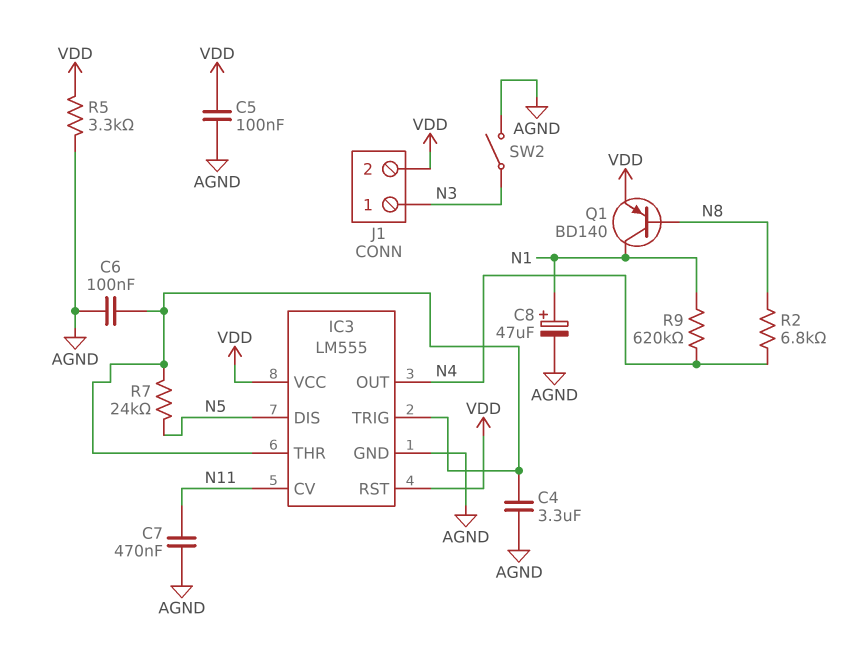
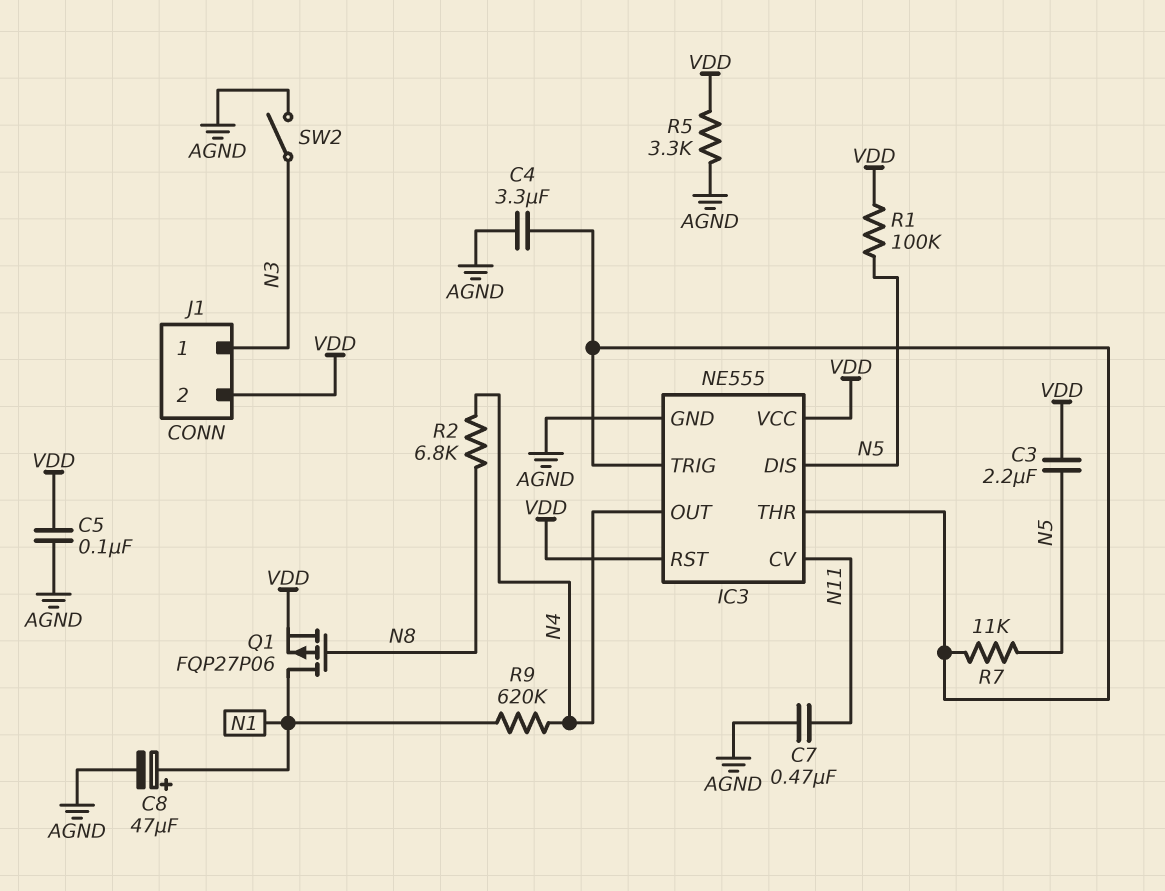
C3: none -> 2.2uF (N5, VDD)
C6: 100nF (AGND, IC3/THR) -> none
IC3: LM555 -> NE555
Q1: PNP BD140 (B N8, C N1, E VDD) -> PMOS FQP27P06 (G N8, D N1, S VDD)
R1: none -> 100k (N5, VDD)
R7: 24k (IC3/THR, N5) -> 11k (IC3/THR, N5)

